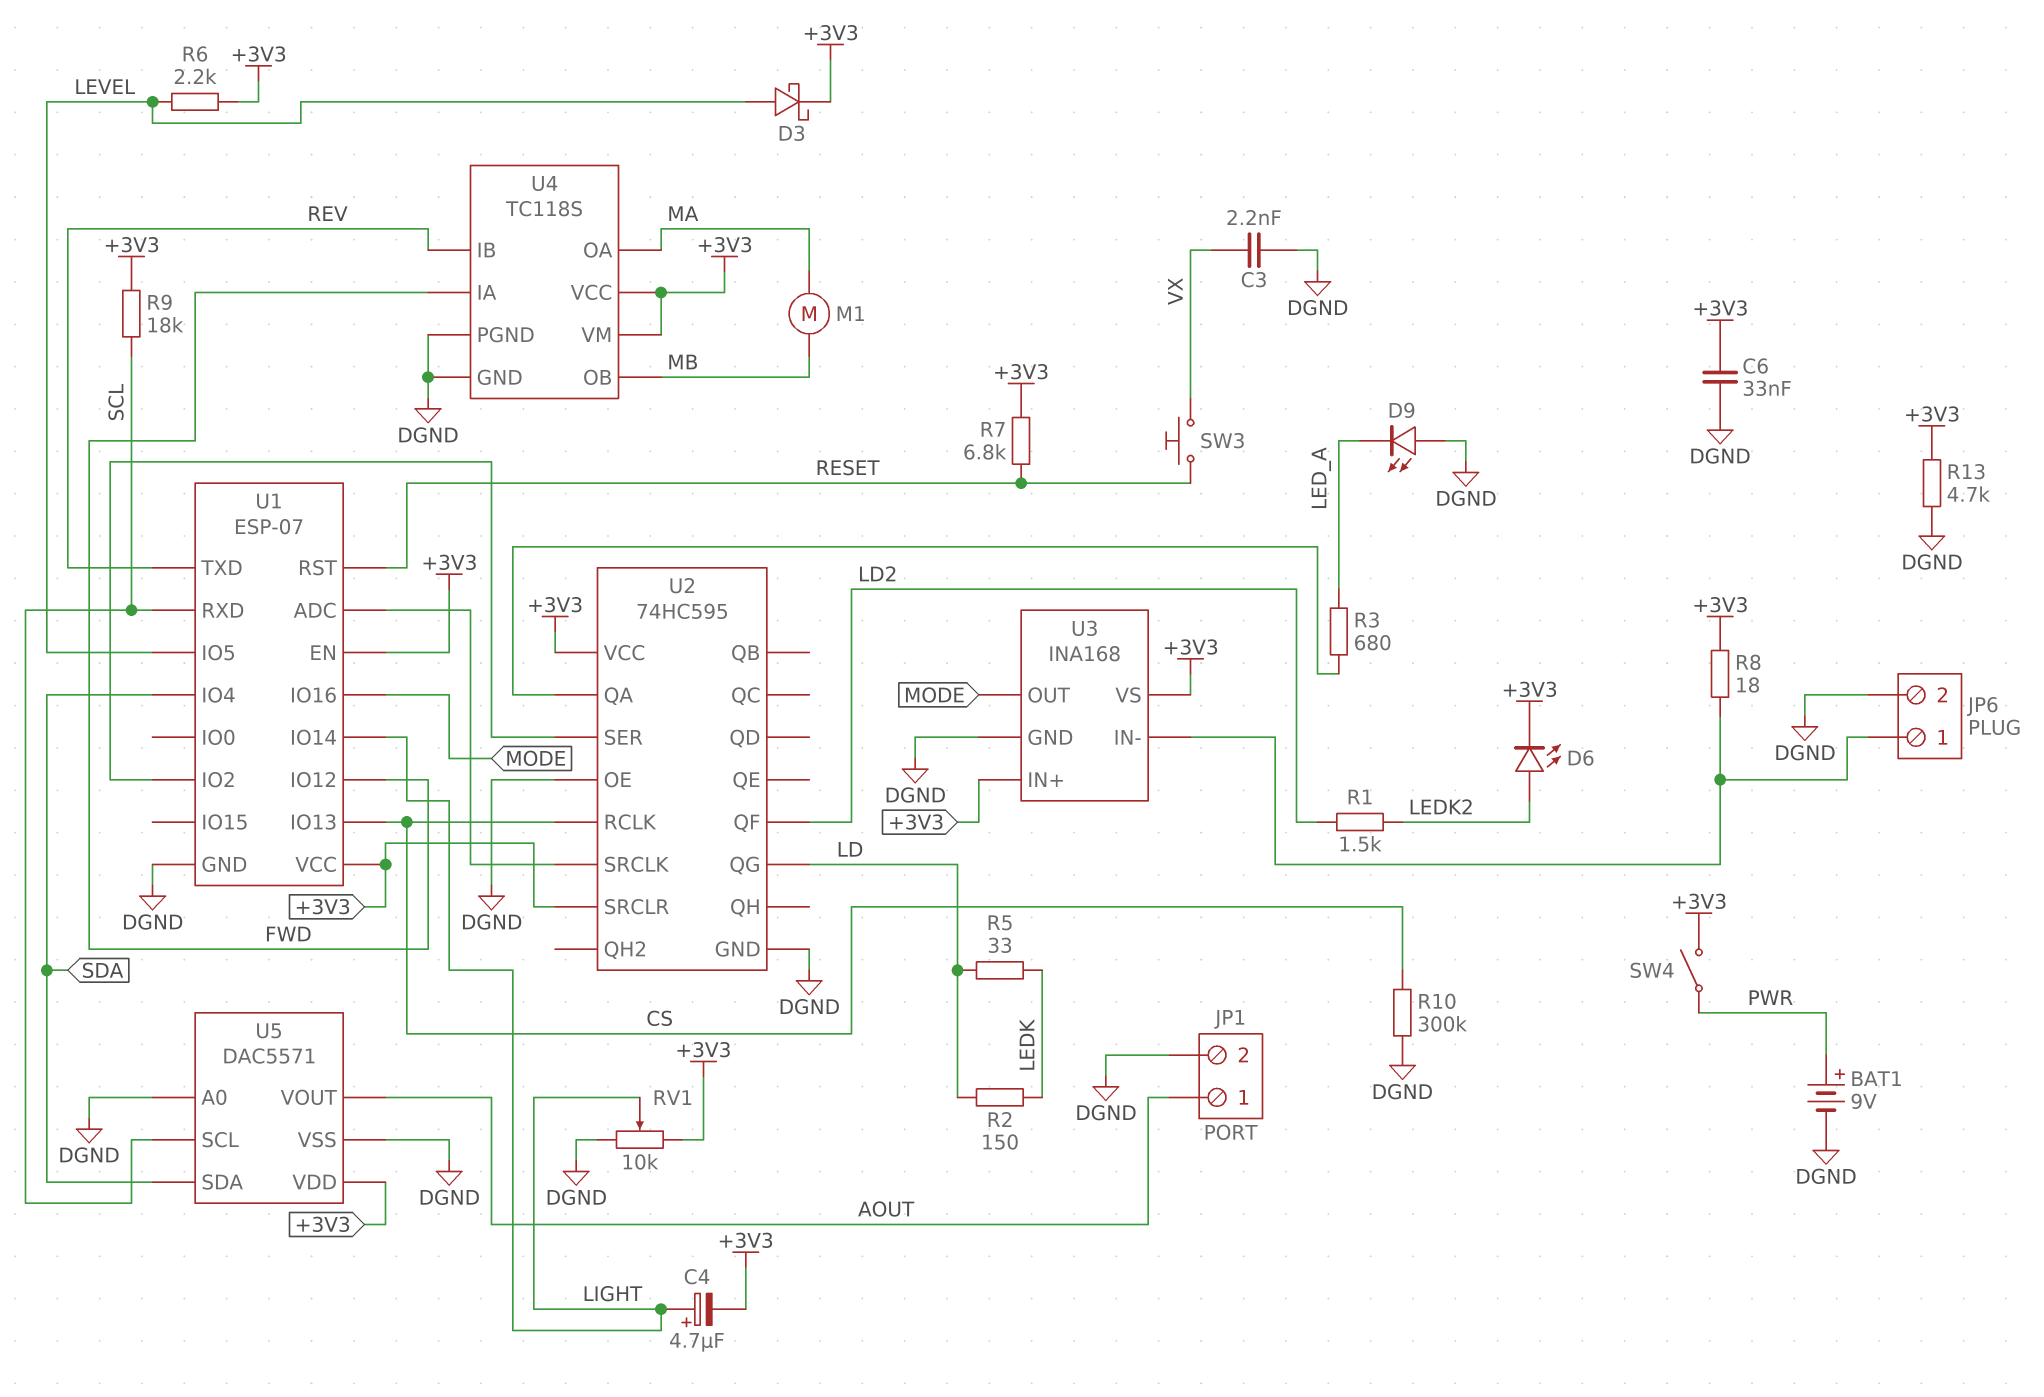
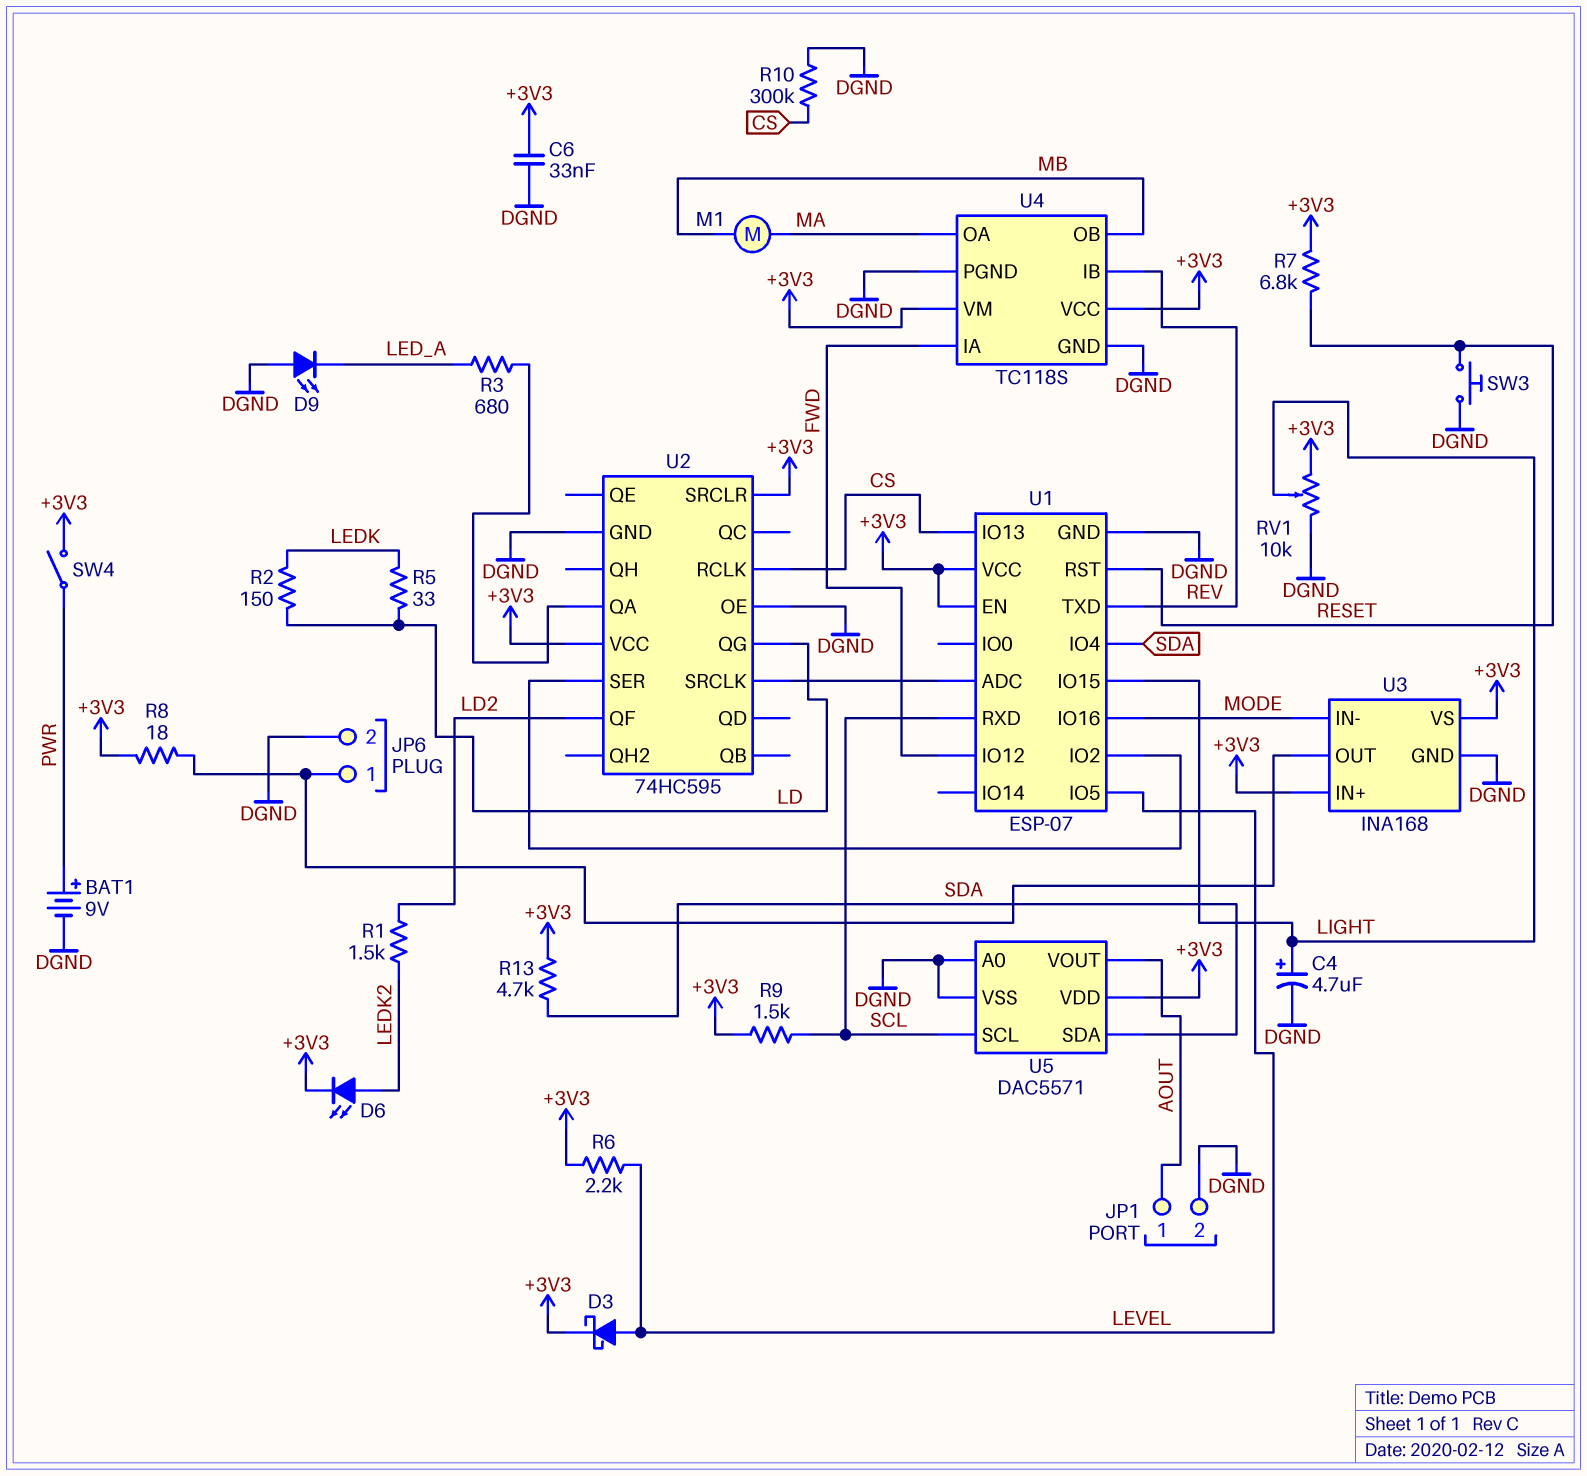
C3: 2.2nF (DGND, VX) -> none
C4: 4.7uF (plus LIGHT, minus +3V3) -> 4.7uF (plus LIGHT, minus DGND)
R9: 18k (+3V3, SCL) -> 1.5k (+3V3, SCL)
R13: 4.7k (+3V3, DGND) -> 4.7k (+3V3, SDA)
SW3: button (RESET, VX) -> button (DGND, RESET)
U1 pin IO14: LIGHT -> none
U1 pin IO15: none -> LIGHT
U3 pin IN-: JP6/1 -> MODE
U3 pin OUT: MODE -> JP6/1

